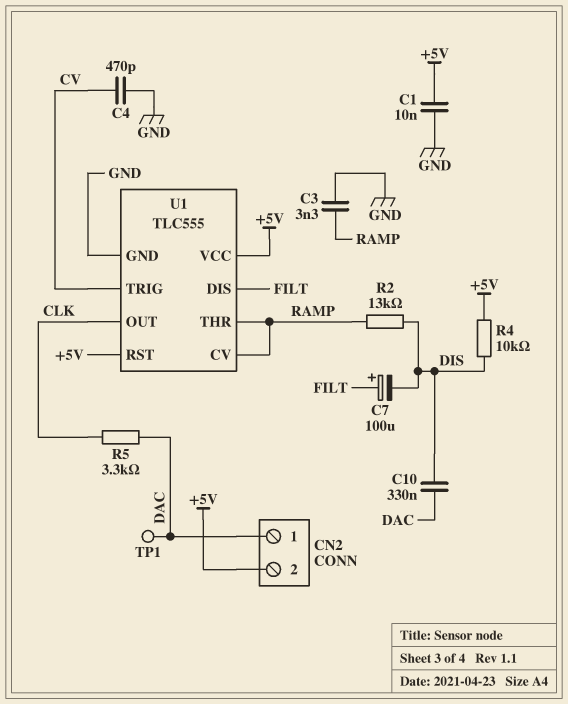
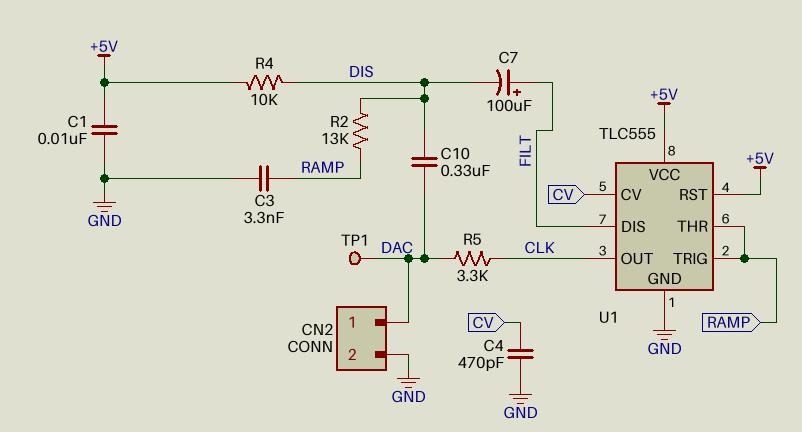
CN2 pin 2: +5V -> GND
U1 pin CV: RAMP -> CV
U1 pin TRIG: CV -> RAMP

